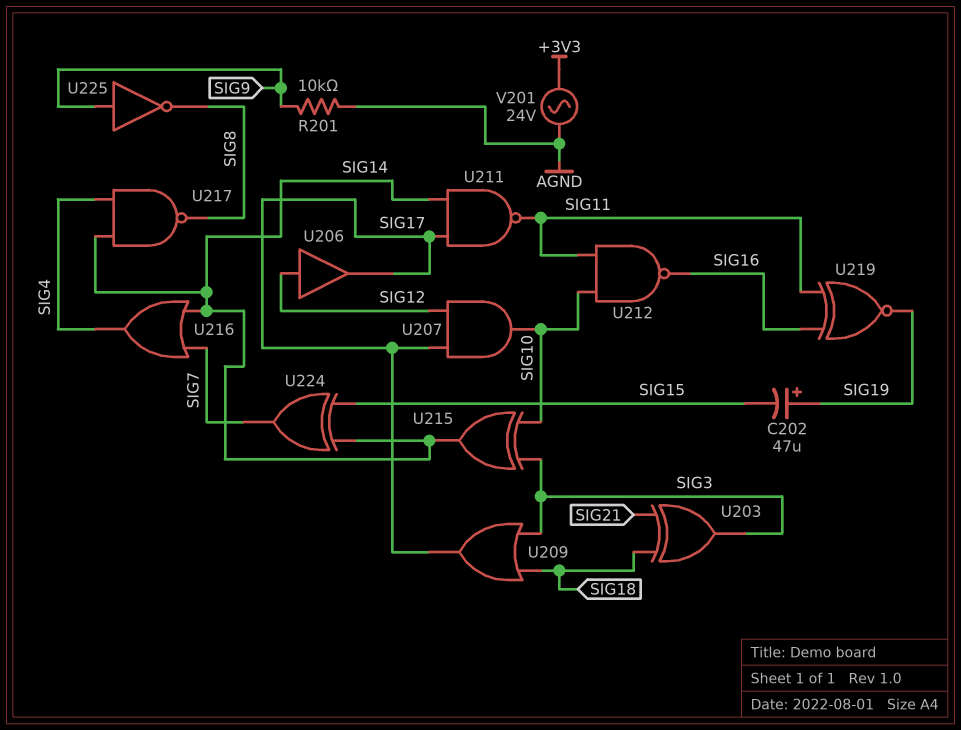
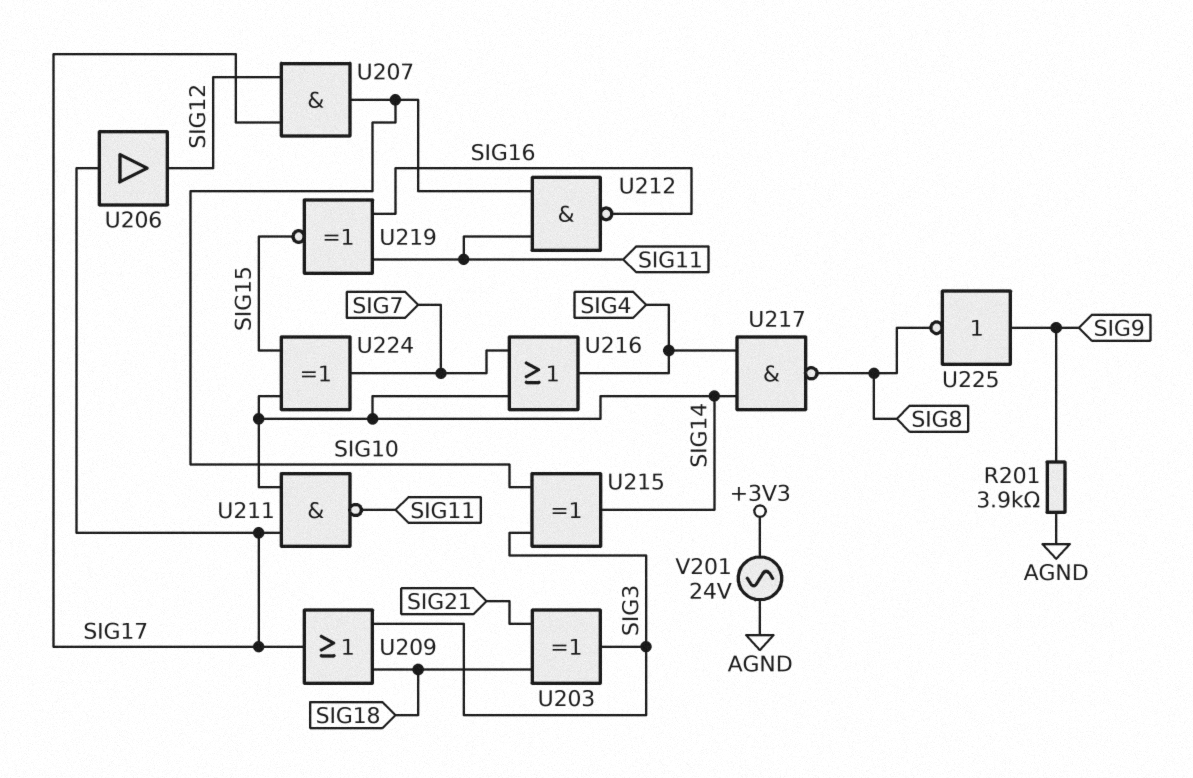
C202: 47uF (plus SIG19, minus SIG15) -> none
R201: 10k (AGND, SIG9) -> 3.9k (AGND, SIG9)
U206: buffer (in SIG12, out SIG17) -> buffer (in SIG17, out SIG12)
U219: XNOR (in SIG11, in SIG16, out SIG19) -> XNOR (in SIG11, in SIG16, out SIG15)

